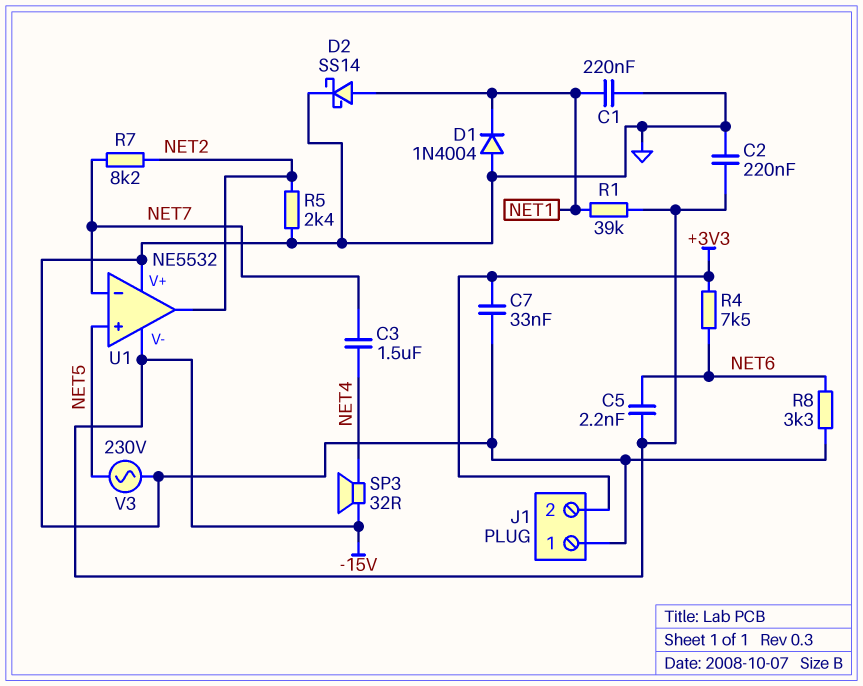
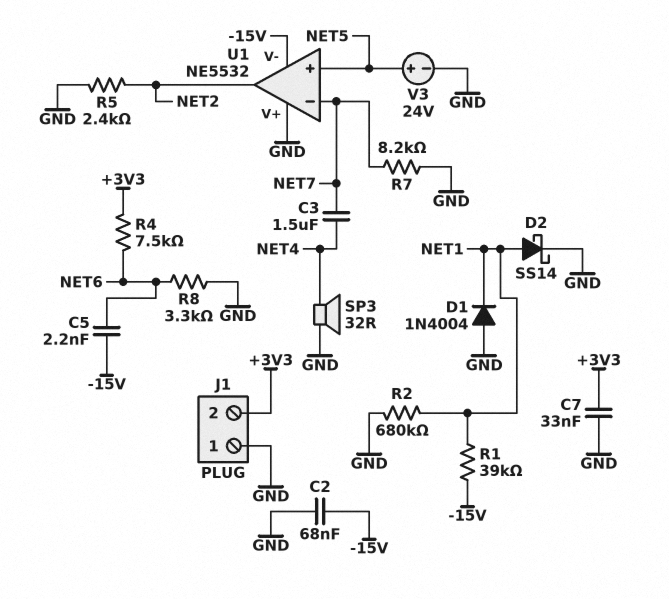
C1: 220nF (GND, NET1) -> none
C2: 220nF (-15V, GND) -> 68nF (-15V, GND)
R2: none -> 680k (GND, NET1)
R7: 8.2k (NET2, NET7) -> 8.2k (GND, NET7)
SP3: speaker 32R (-15V, NET4) -> speaker 32R (GND, NET4)
V3: AC 230V (GND, NET5) -> 24V (plus NET5, minus GND)

